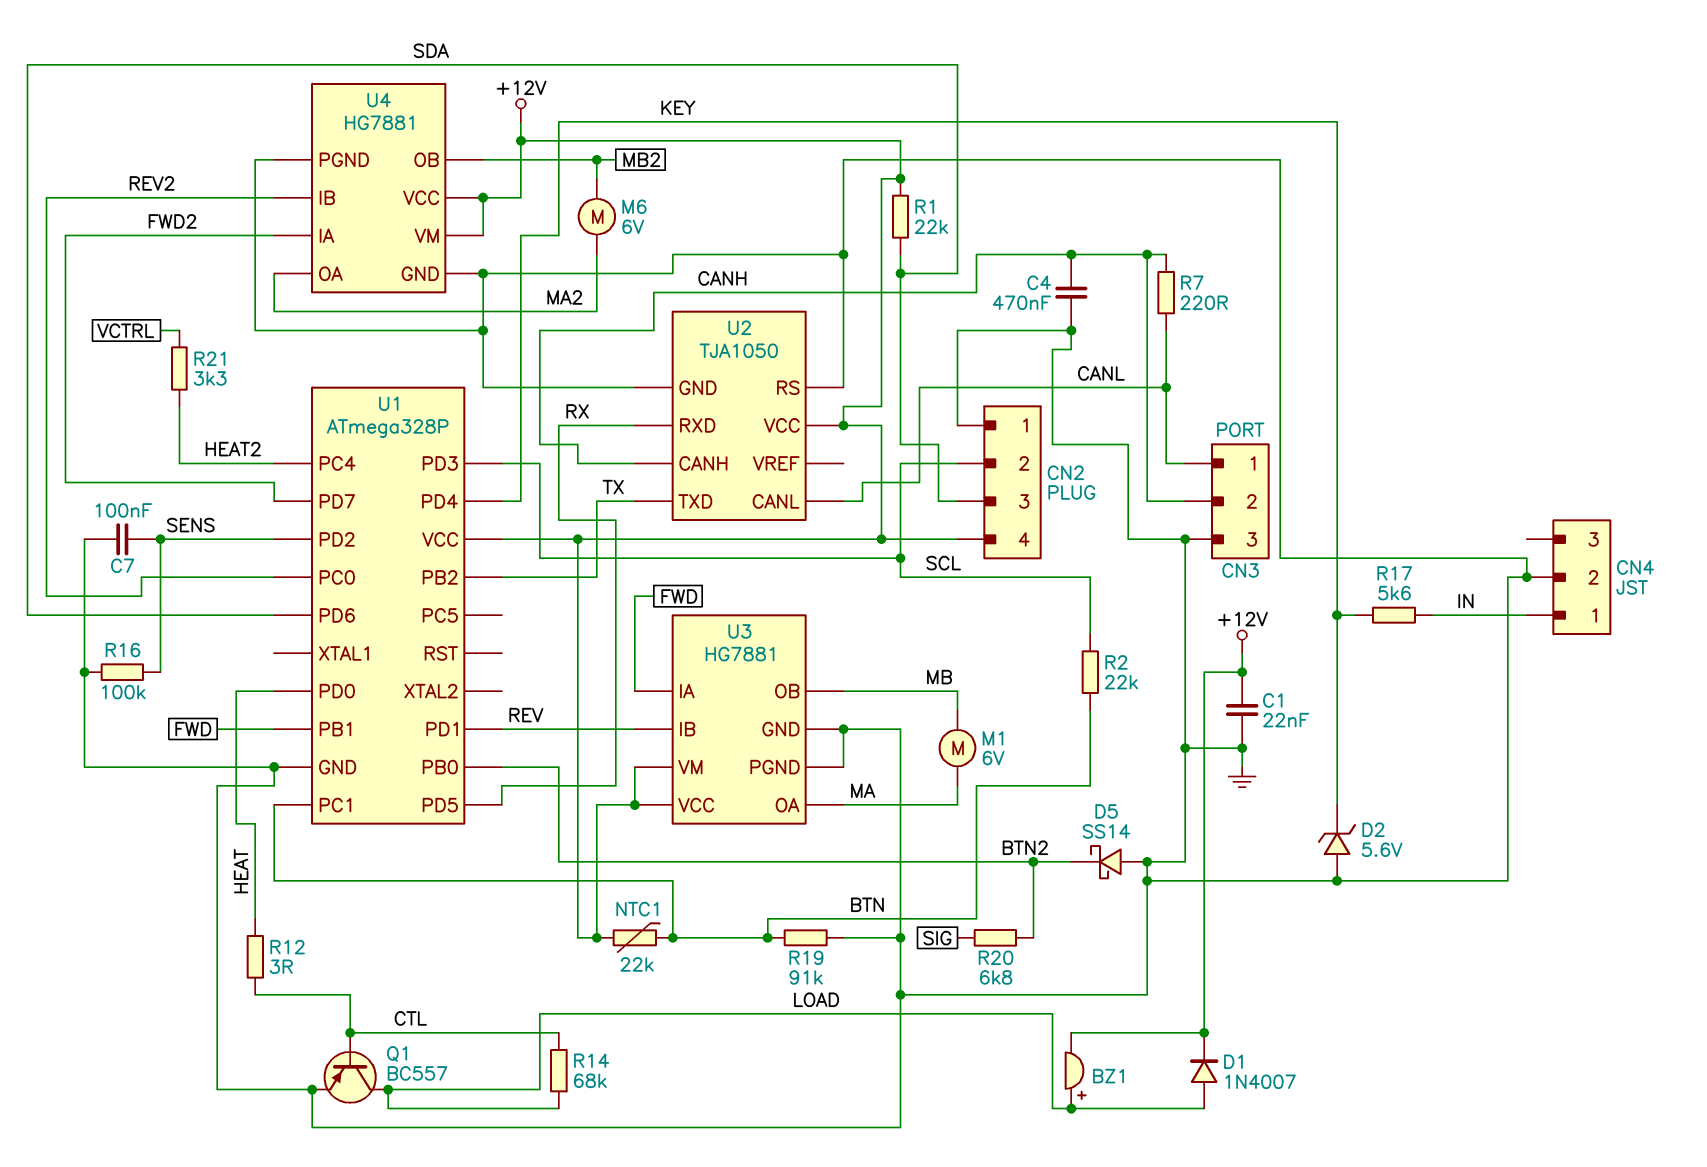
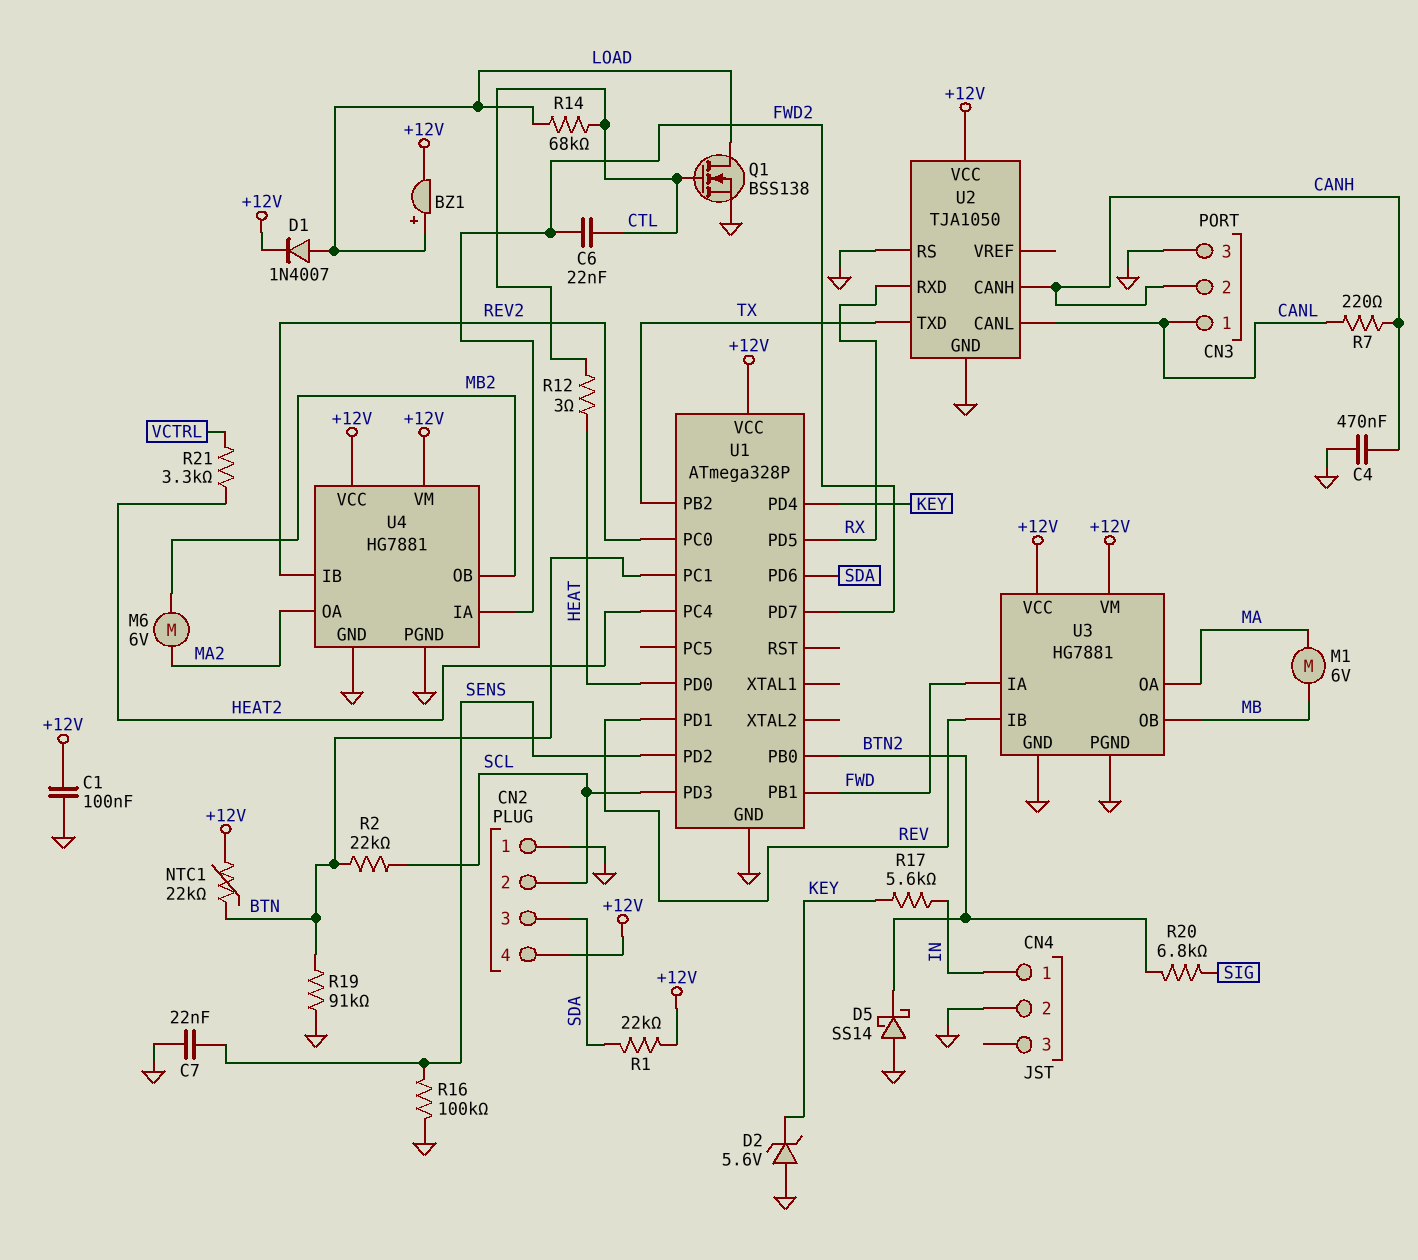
C1: 22nF (+12V, GND) -> 100nF (+12V, GND)
C6: none -> 22nF (CTL, FWD2)
C7: 100nF (GND, SENS) -> 22nF (GND, SENS)
Q1: PNP BC557 (B CTL, C LOAD, E GND) -> NMOS BSS138 (G CTL, D LOAD, S GND)

